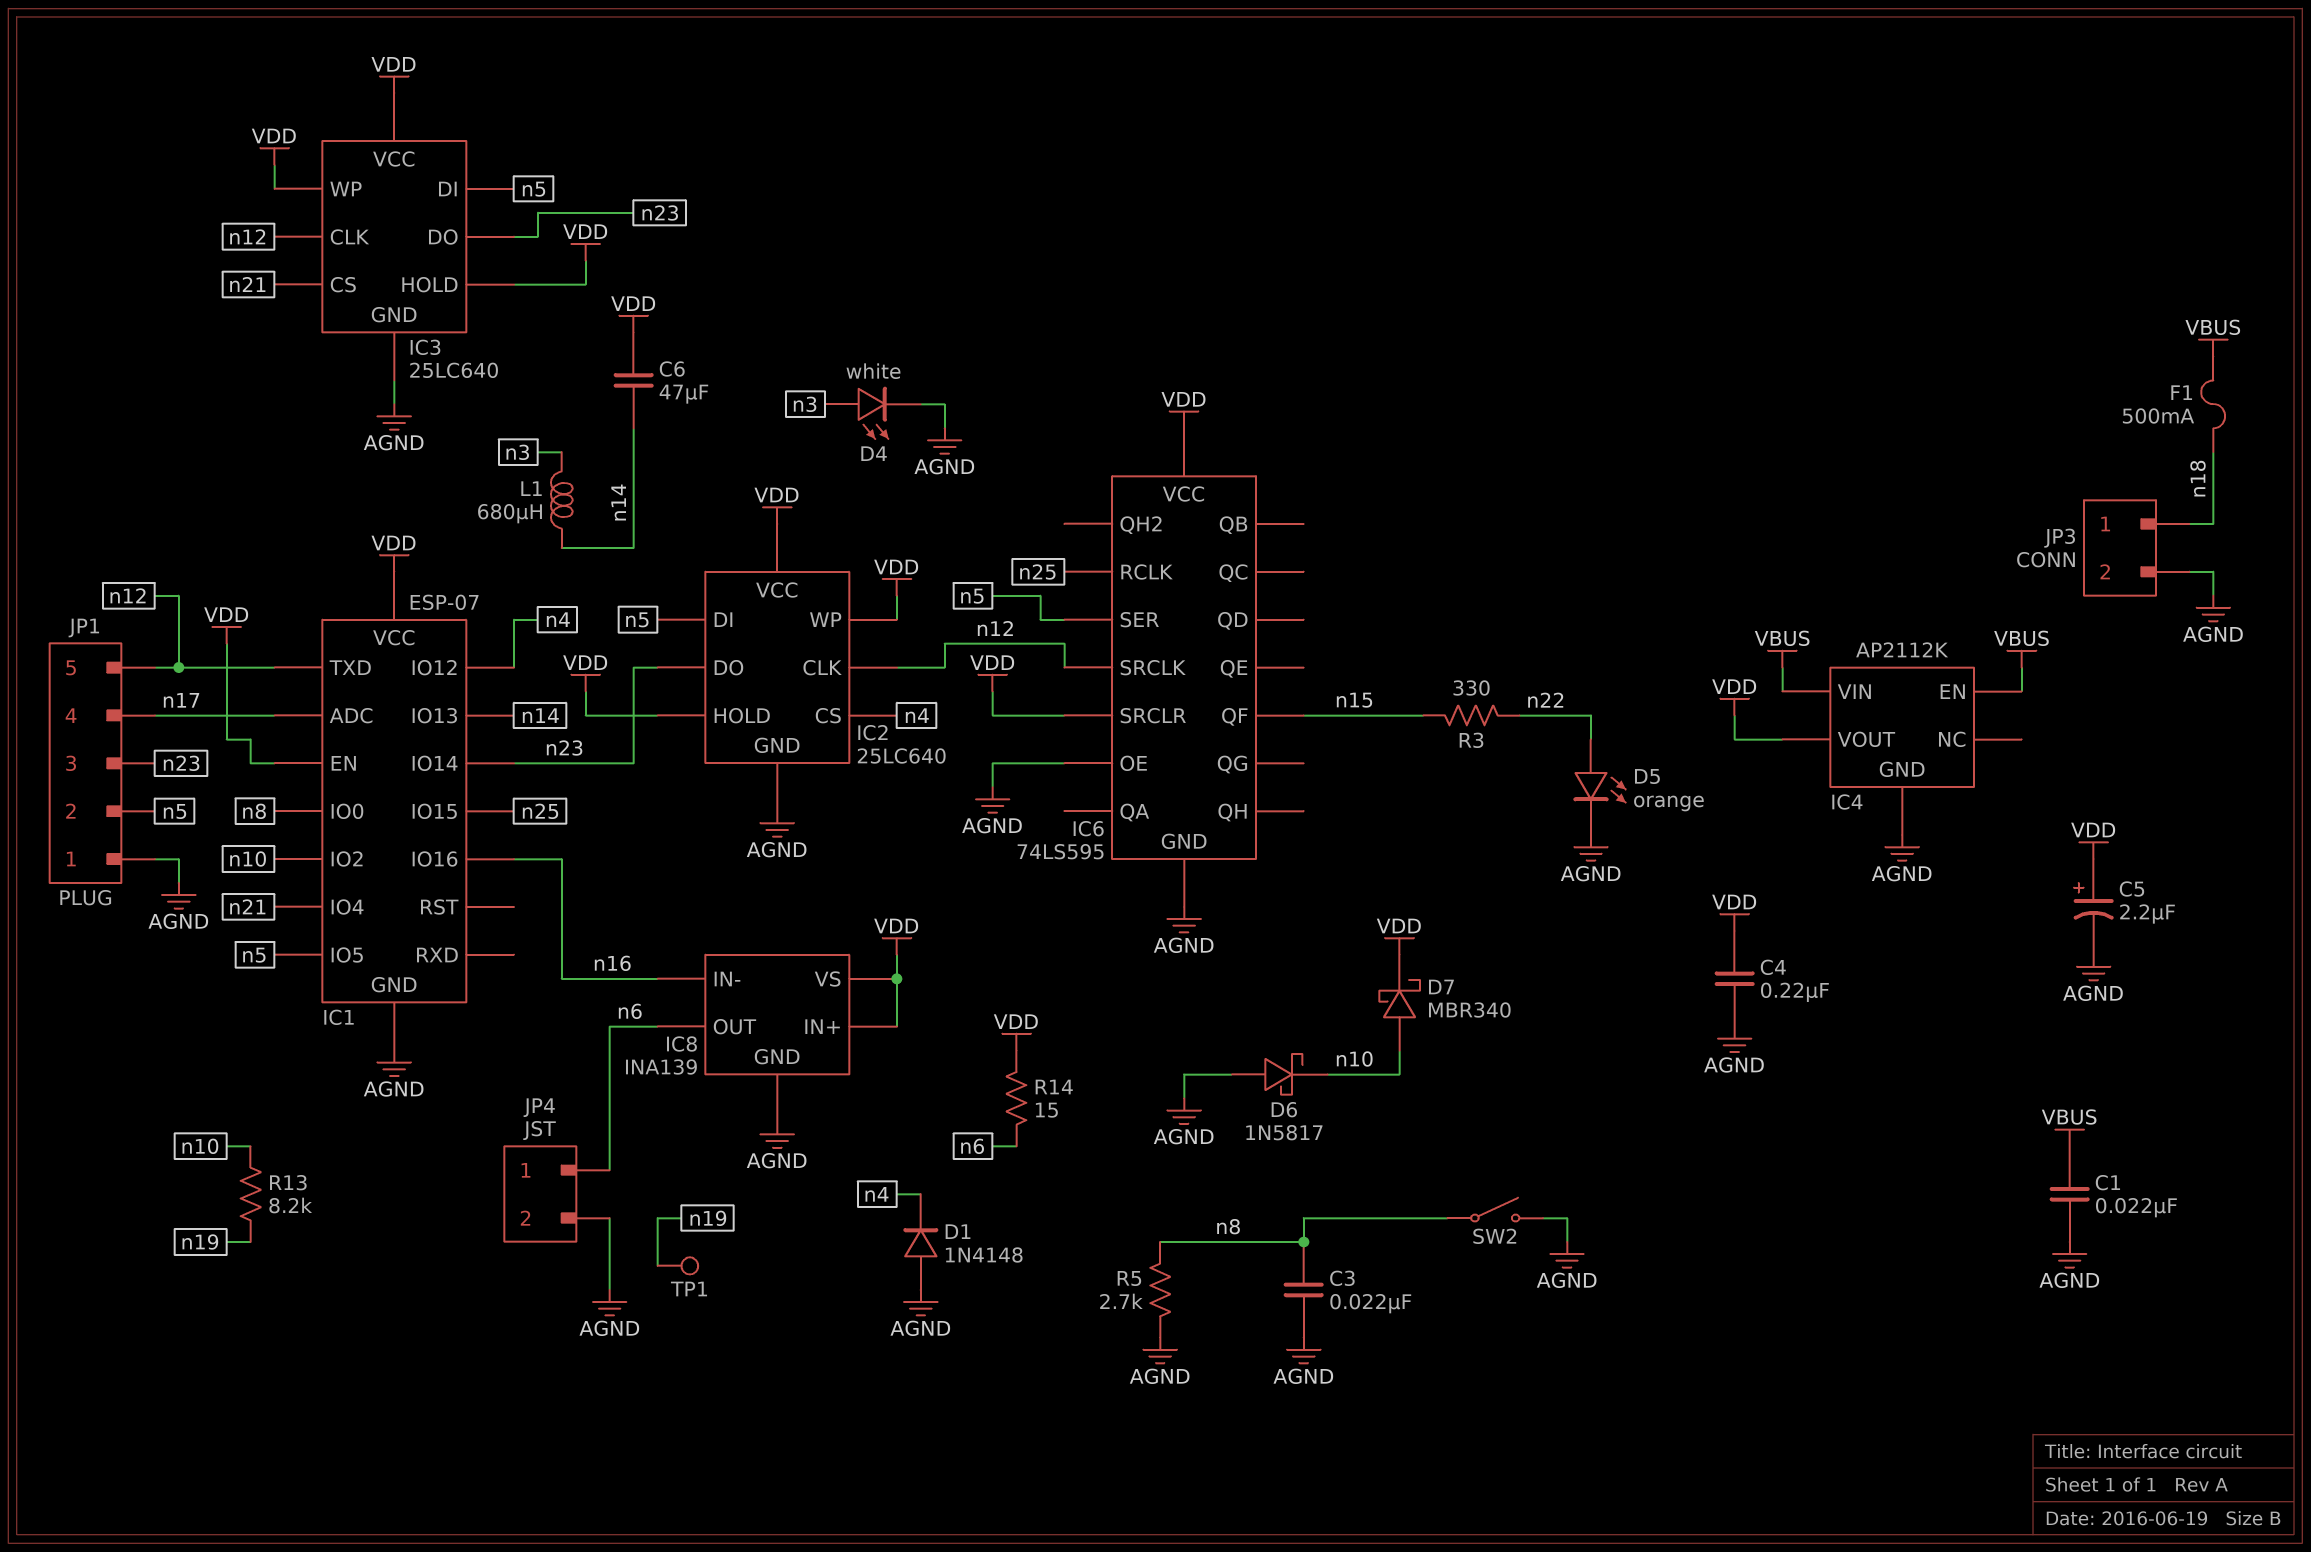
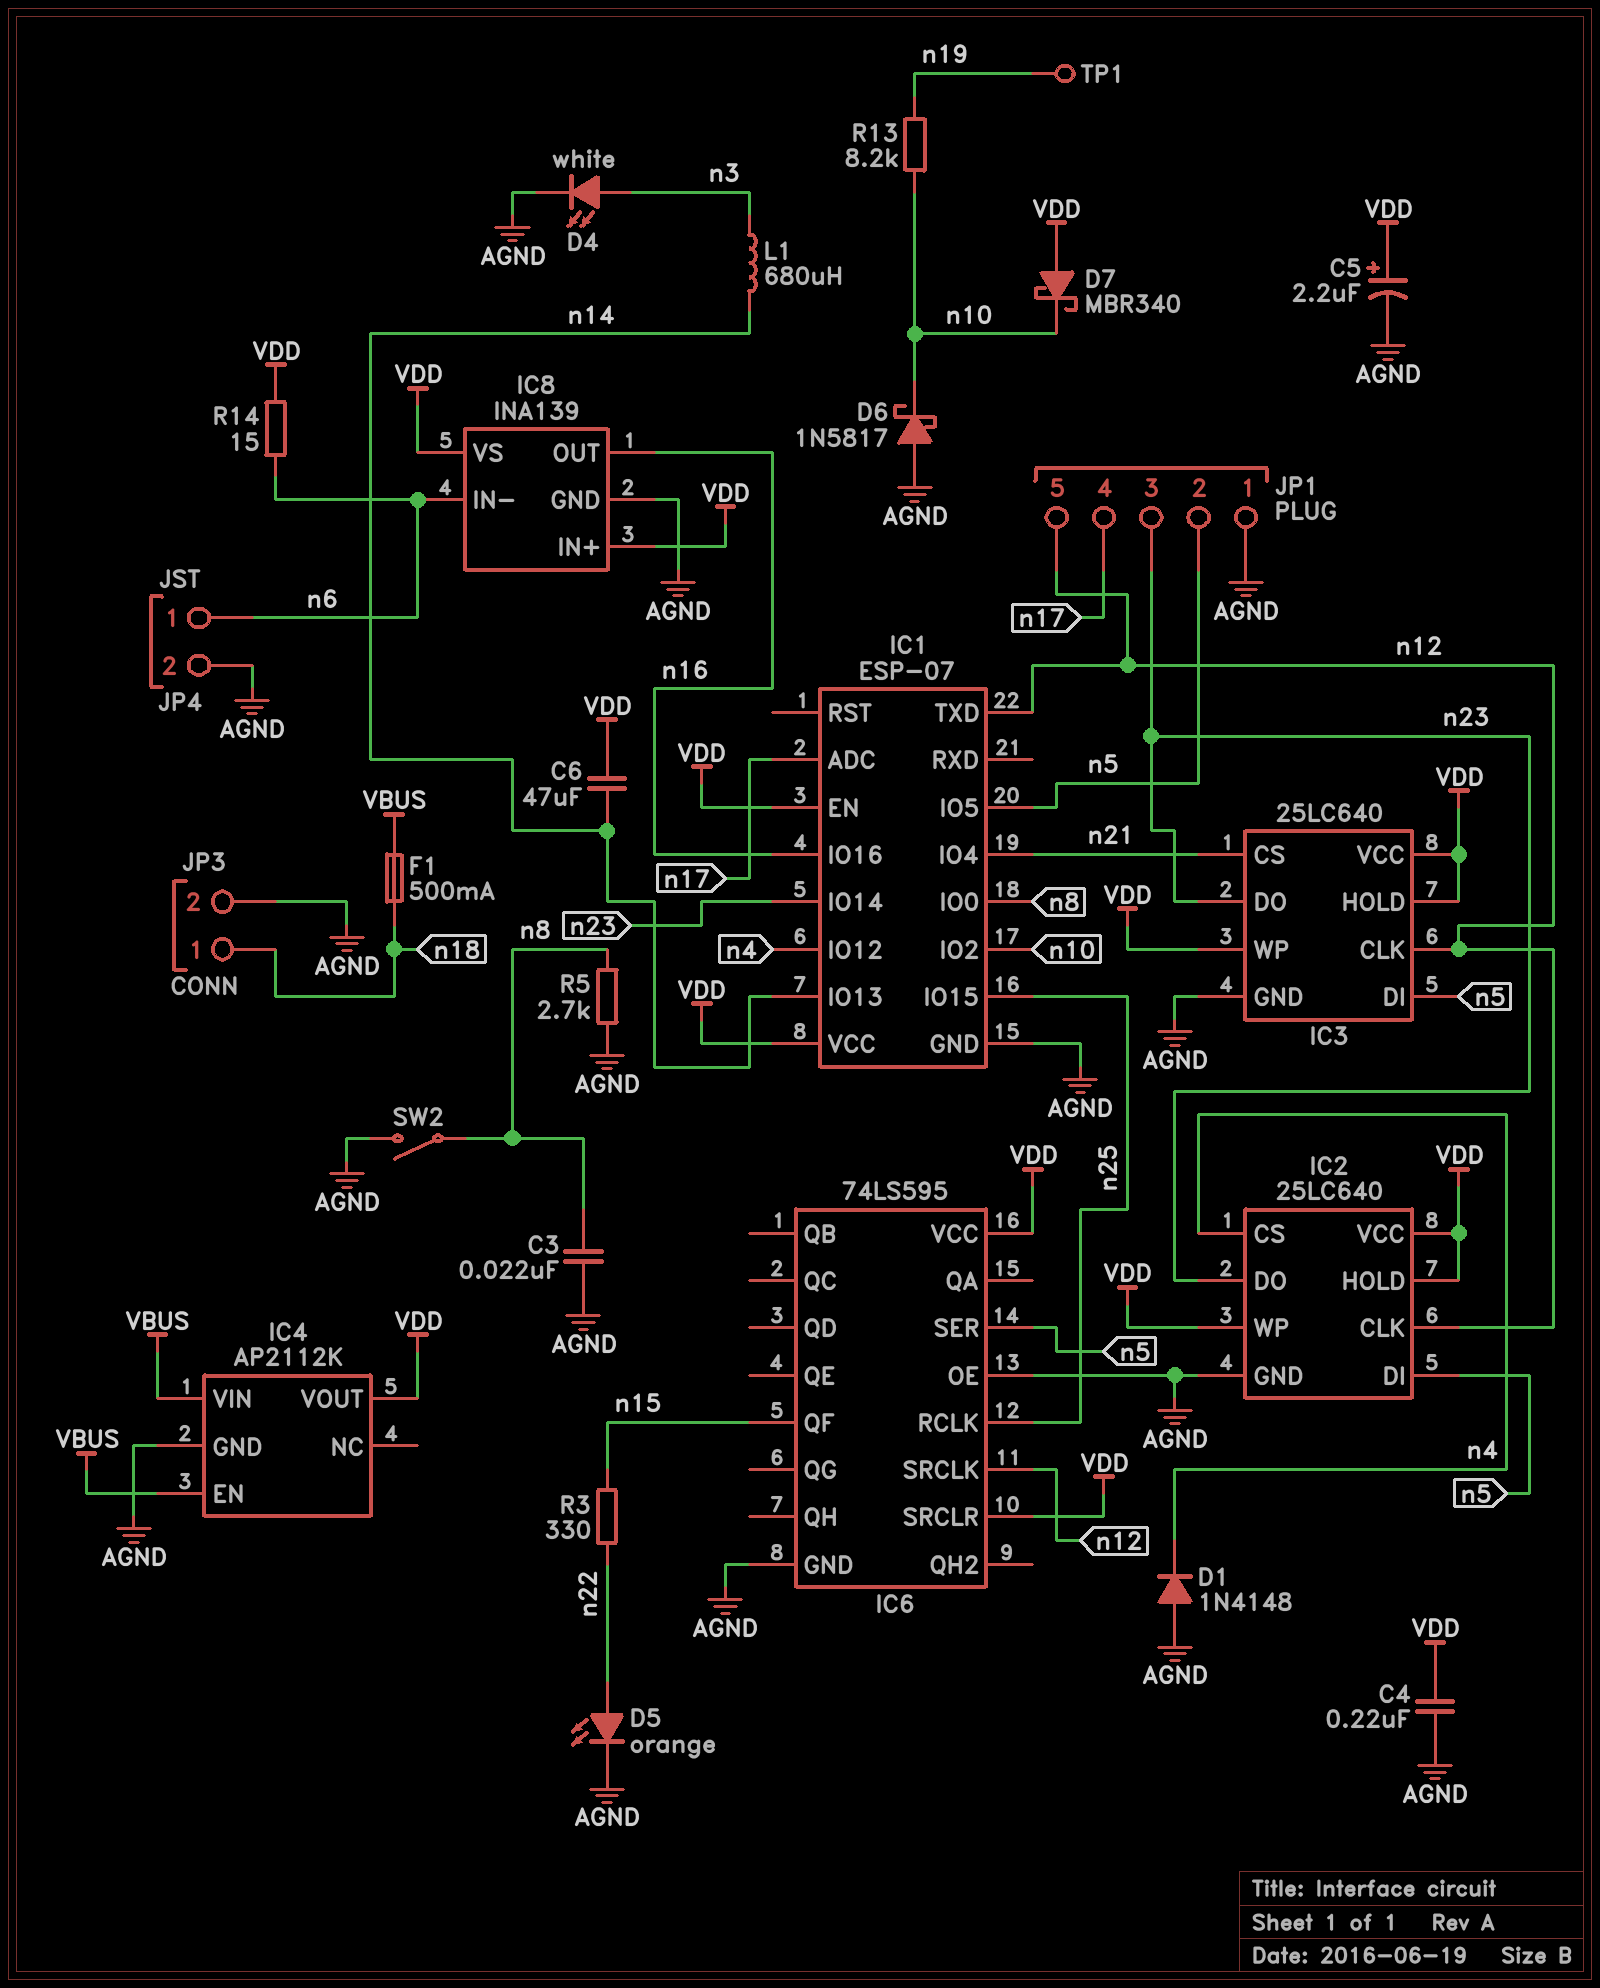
C1: 22nF (AGND, VBUS) -> none
D7: schottky MBR340 (A n10, K VDD) -> schottky MBR340 (A VDD, K n10)
IC8 pin IN-: n16 -> n6
IC8 pin OUT: n6 -> n16

